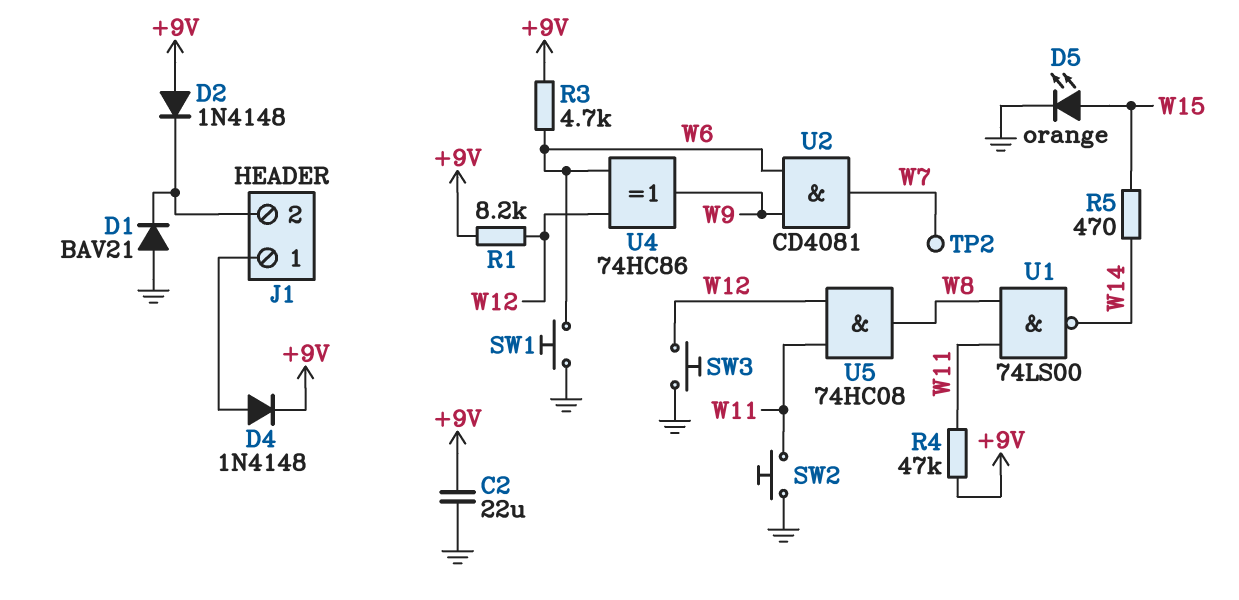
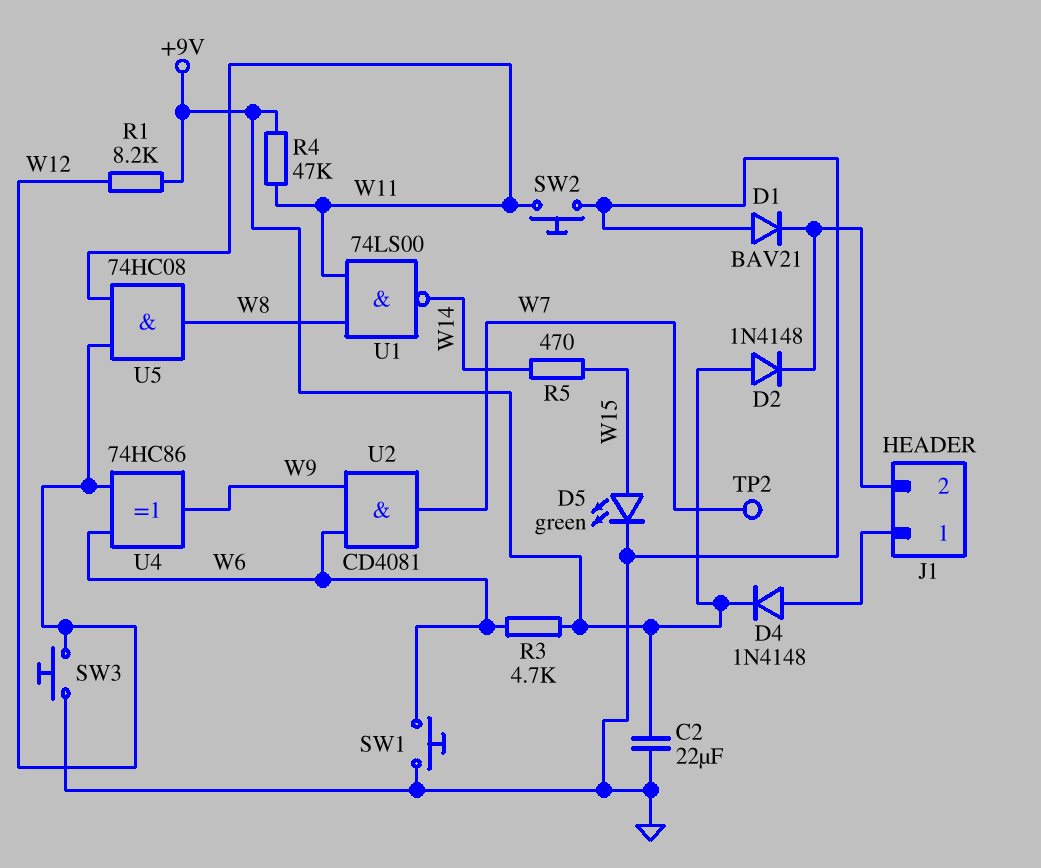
D5: LED orange (A W15, K GND) -> LED green (A W15, K GND)

